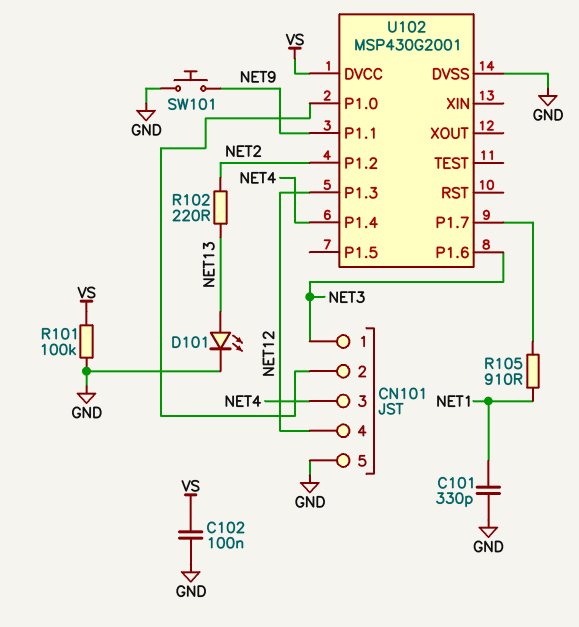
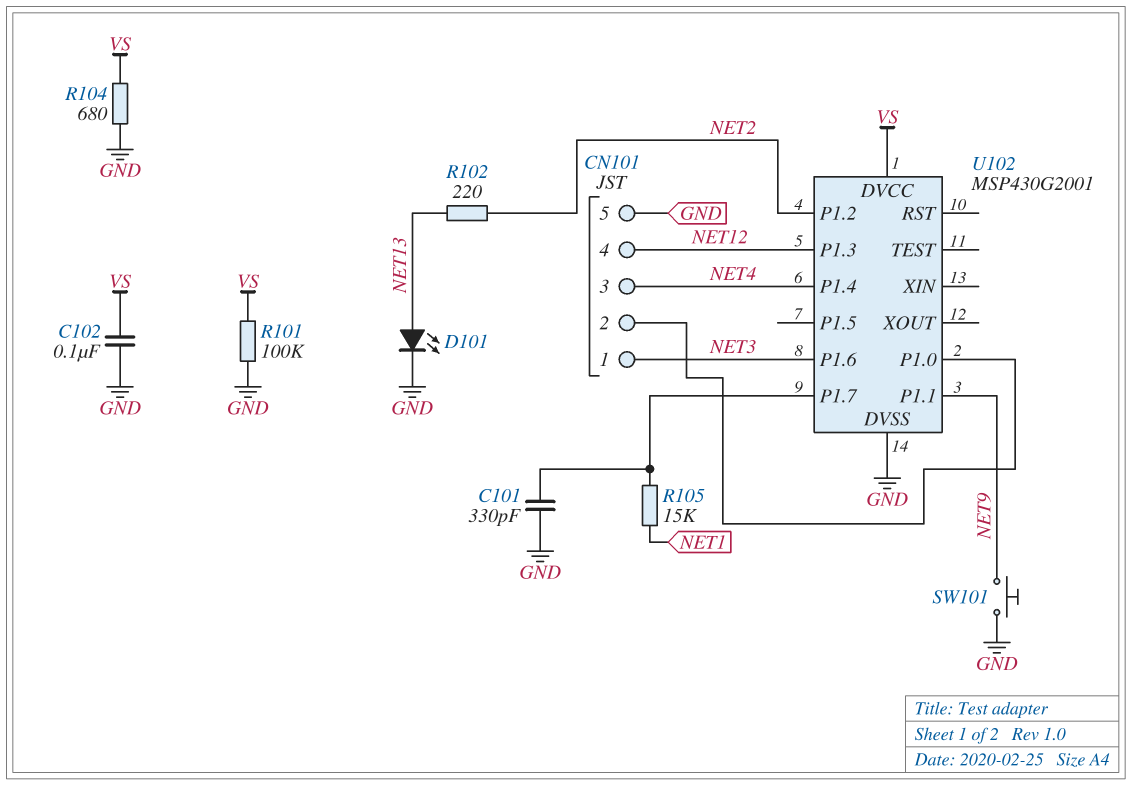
C101: 330pF (GND, NET1) -> 330pF (GND, U102/P1.7)
R104: none -> 680 (GND, VS)
R105: 910 (NET1, U102/P1.7) -> 15k (NET1, U102/P1.7)

